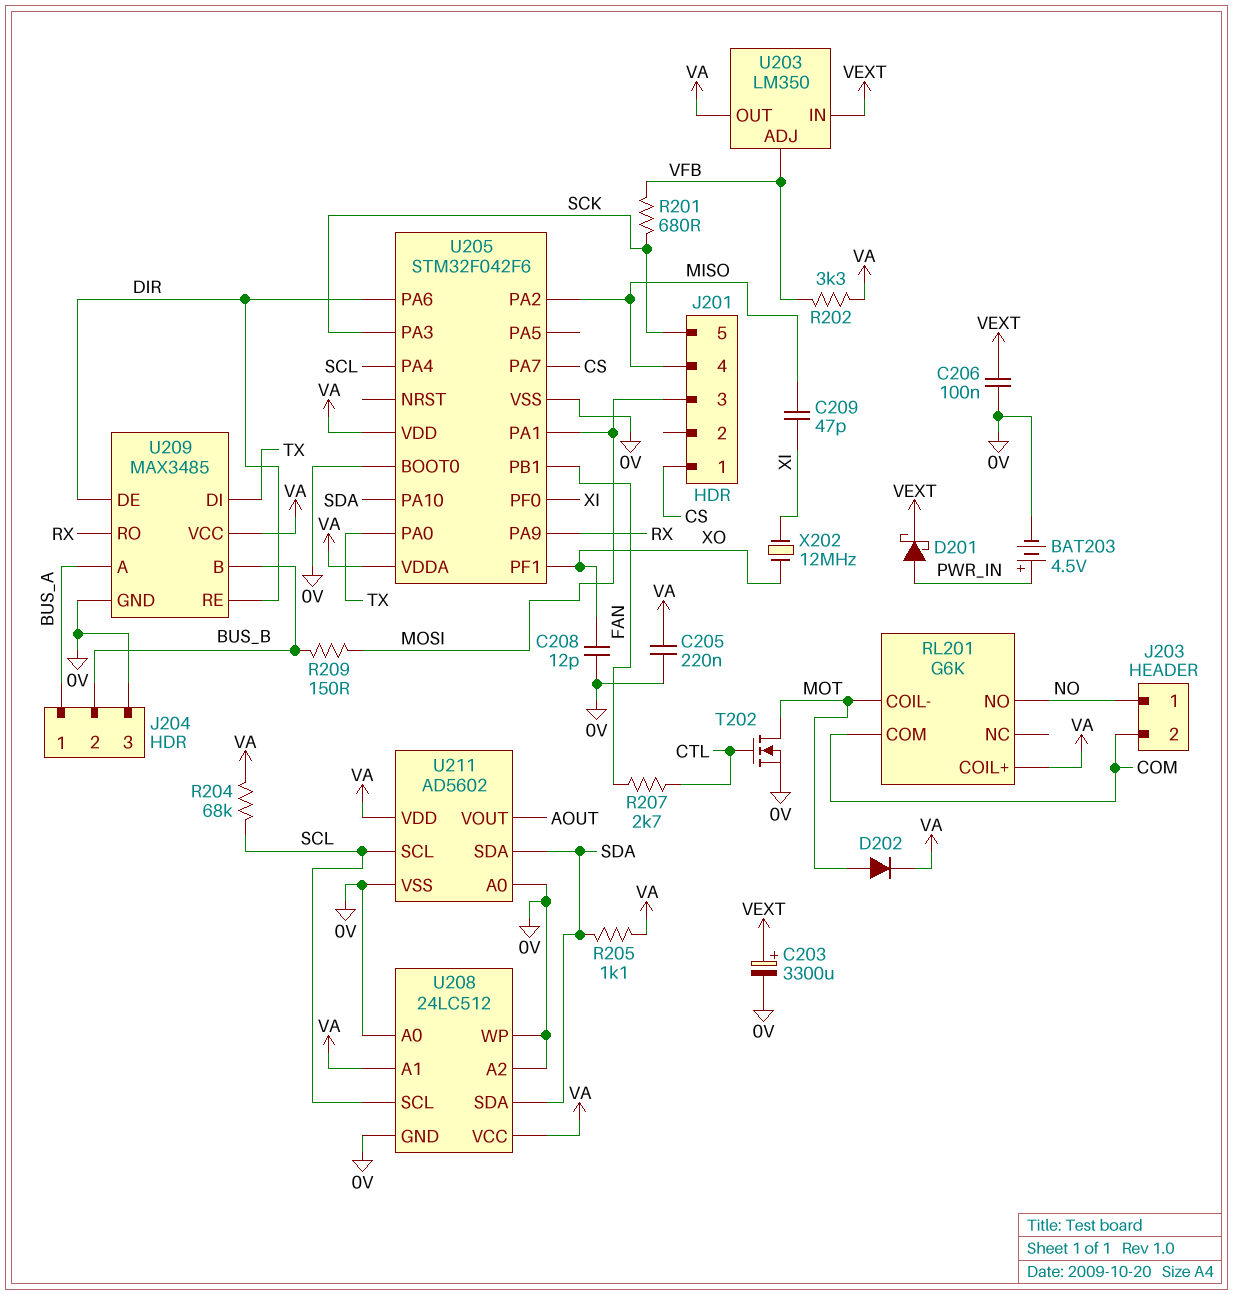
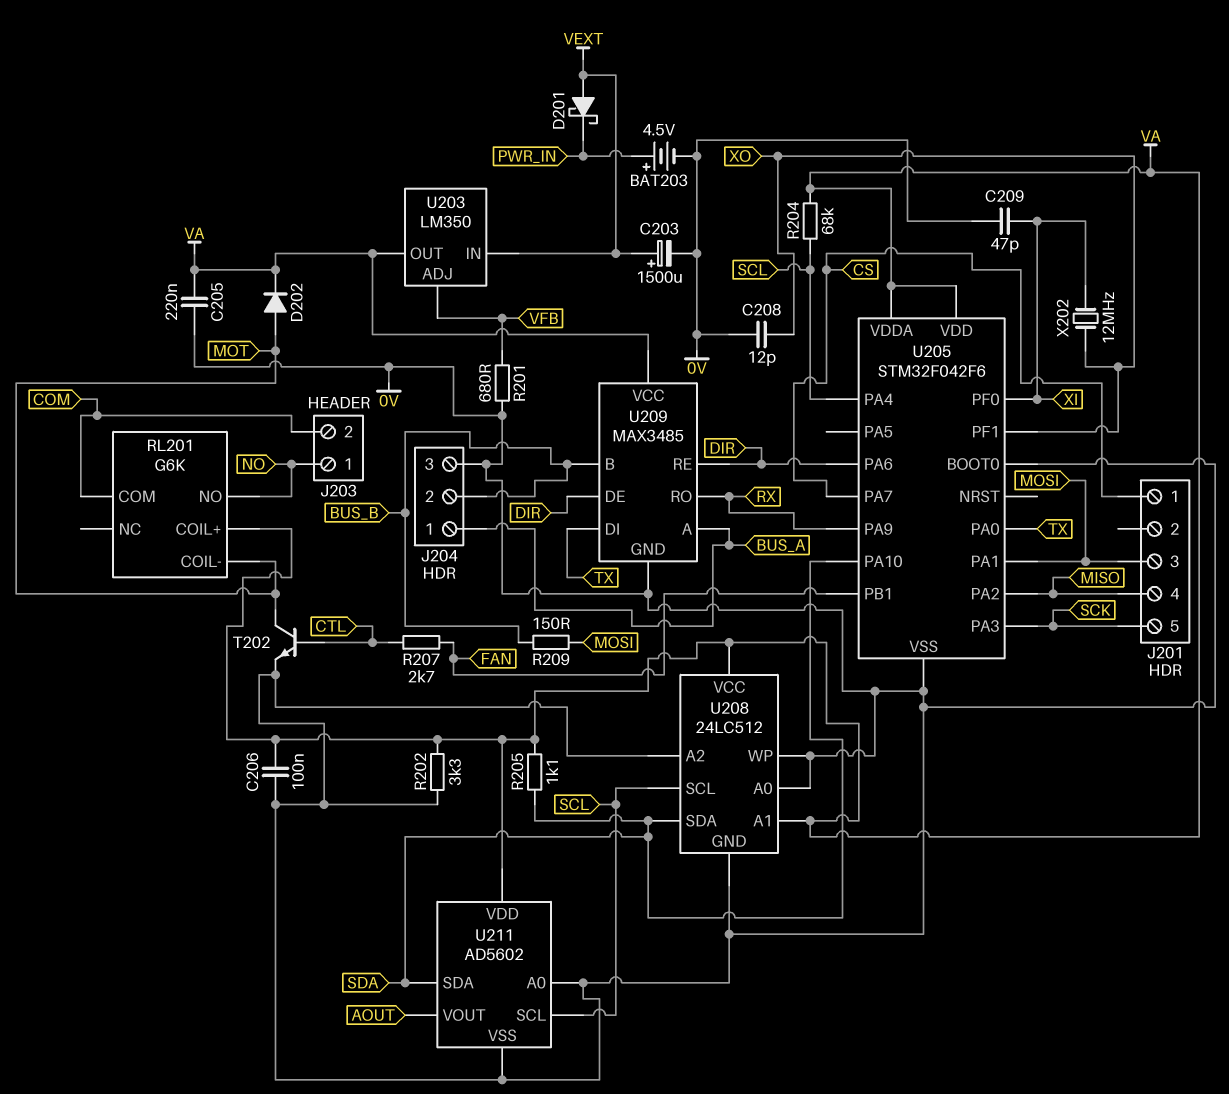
C203: 3300uF (plus VEXT, minus 0V) -> 1500uF (plus VEXT, minus 0V)
C206: 100nF (0V, VEXT) -> 100nF (0V, VA)
C209: 47pF (MISO, XI) -> 47pF (0V, XI)
D201: schottky (A PWR_IN, K VEXT) -> schottky (A VEXT, K PWR_IN)
R201: 680 (SCK, VFB) -> 680 (0V, VFB)
R202: 3.3k (VA, VFB) -> 3.3k (0V, VA)
T202: NMOS (G CTL, D MOT, S 0V) -> NPN (B CTL, C MOT, E 0V)

